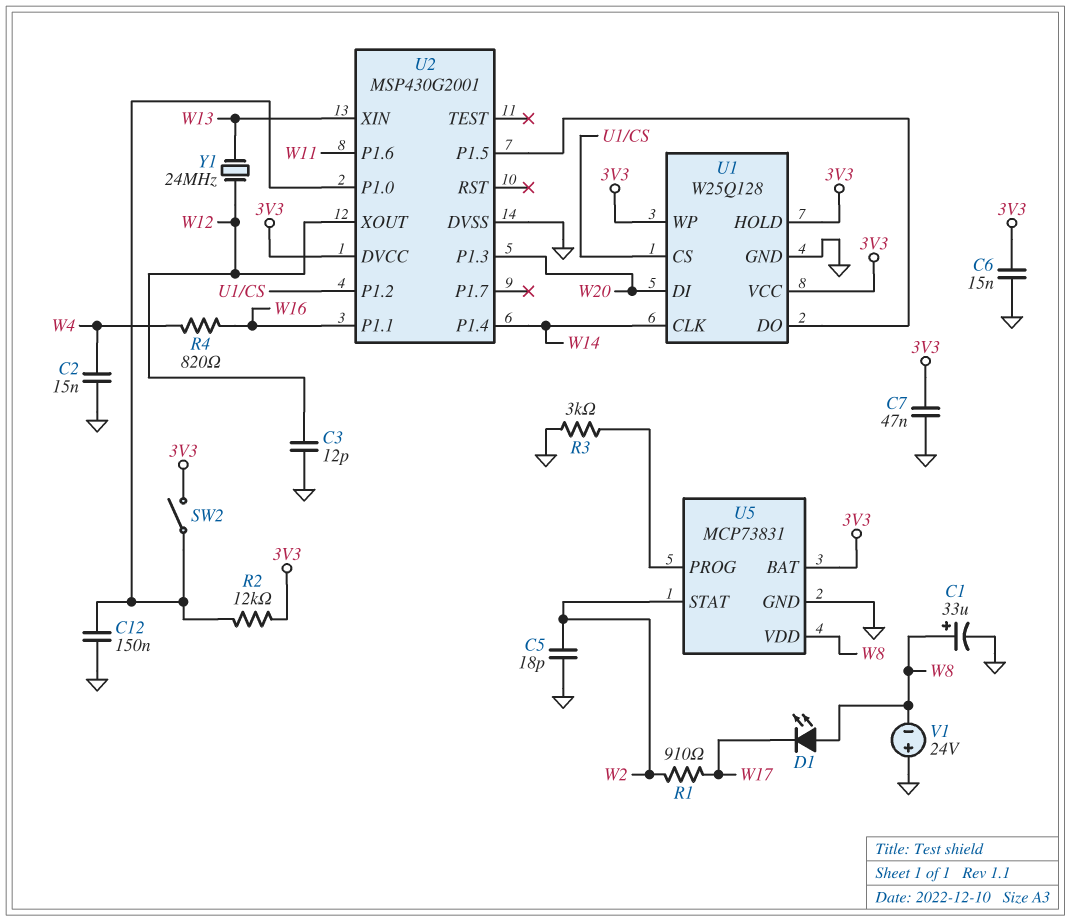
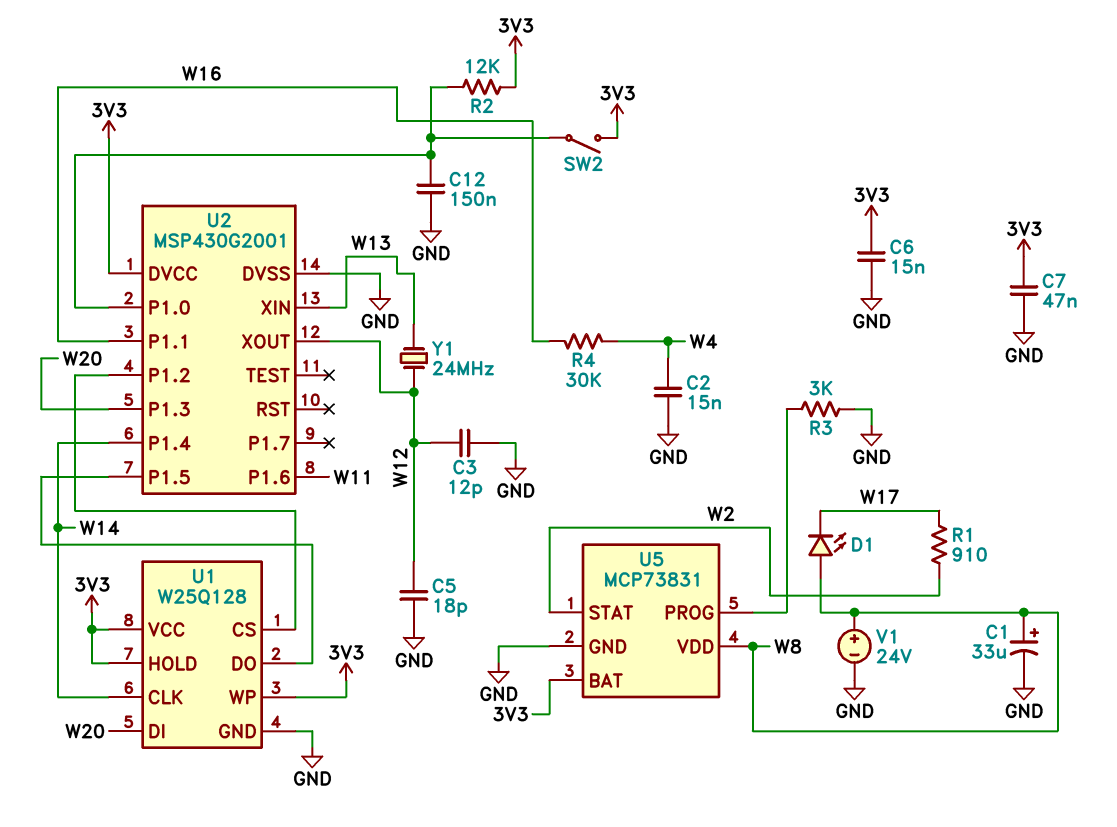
C5: 18pF (GND, W2) -> 18pF (GND, W12)
R4: 820 (W4, W16) -> 30k (W4, W16)
V1: 24V (plus GND, minus W8) -> 24V (plus W8, minus GND)

